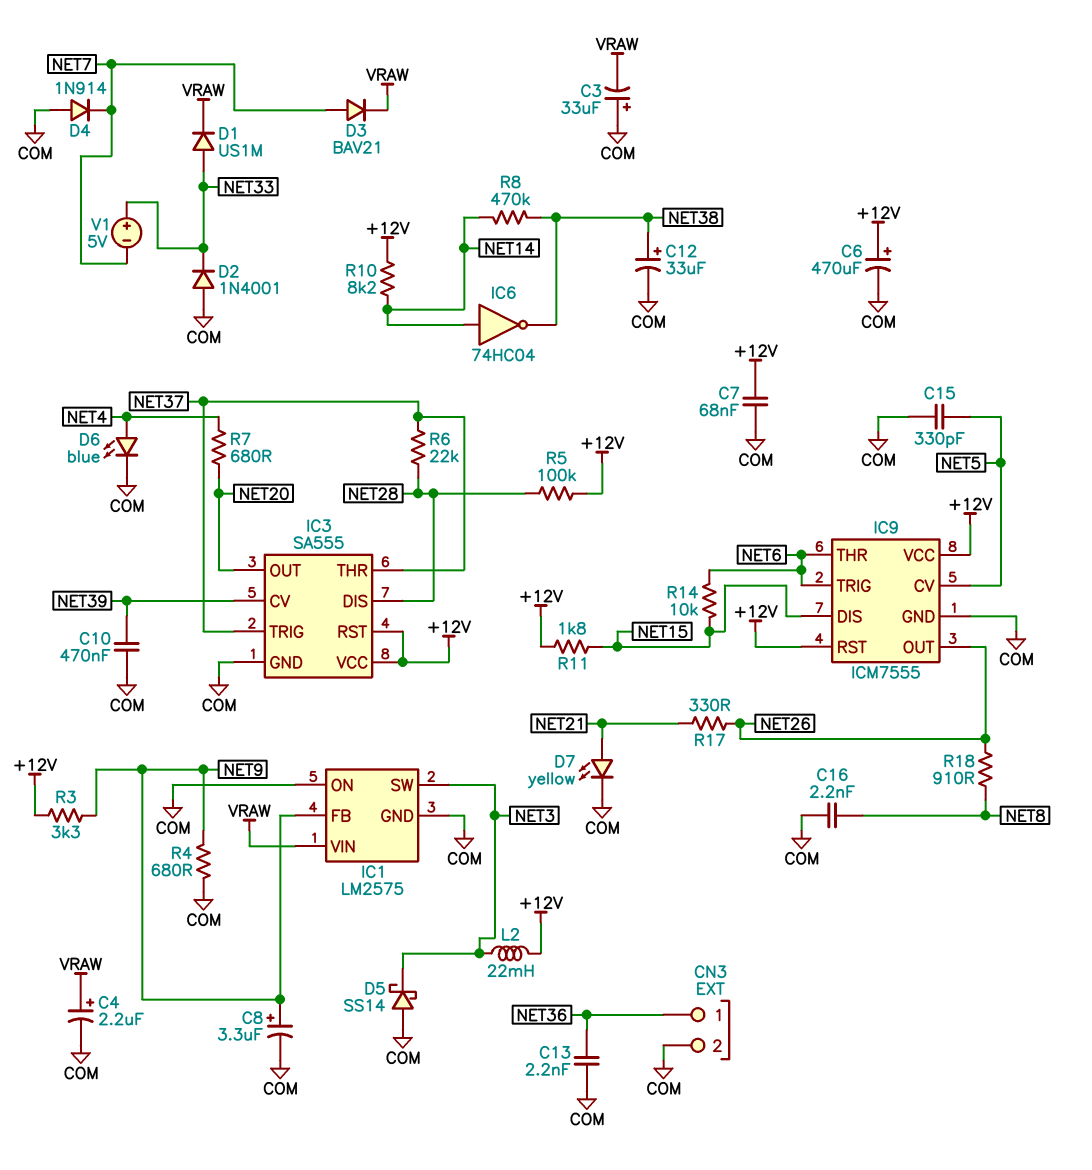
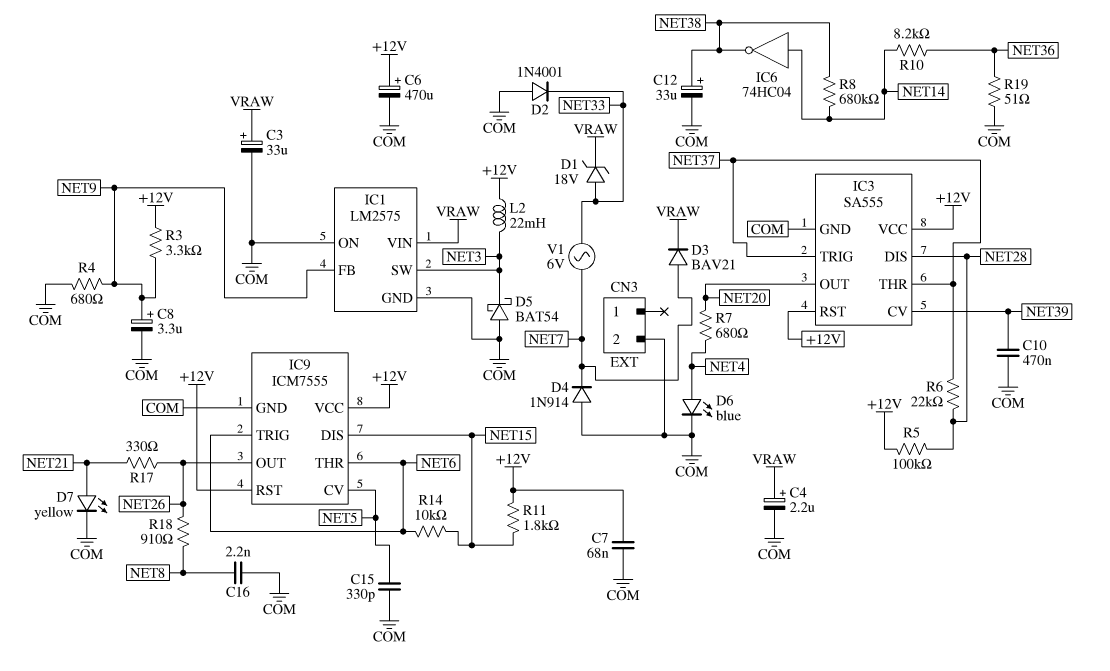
C3: 33uF (plus COM, minus VRAW) -> 33uF (plus VRAW, minus COM)
C13: 2.2nF (COM, NET36) -> none
CN3 pin 1: NET36 -> none
D1: diode US1M (A NET33, K VRAW) -> zener 18V (A NET33, K VRAW)
D5: schottky SS14 (A COM, K NET3) -> schottky BAT54 (A COM, K NET3)
R8: 470k (NET14, NET38) -> 680k (NET14, NET38)
R10: 8.2k (+12V, NET14) -> 8.2k (NET14, NET36)
R19: none -> 51 (COM, NET36)
V1: 5V (plus NET33, minus NET7) -> AC 6V (NET7, NET33)

